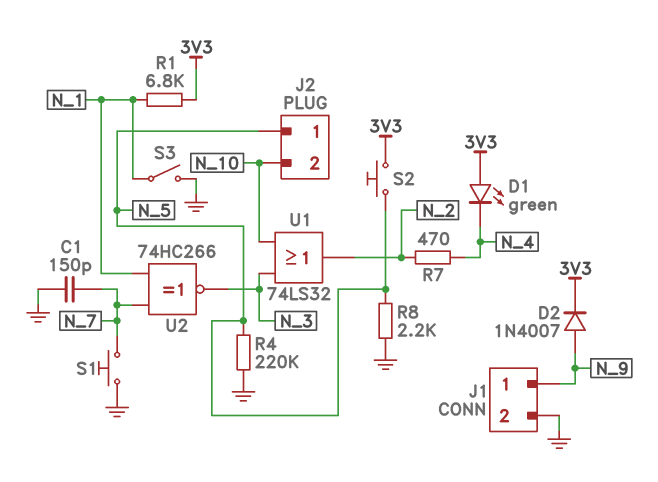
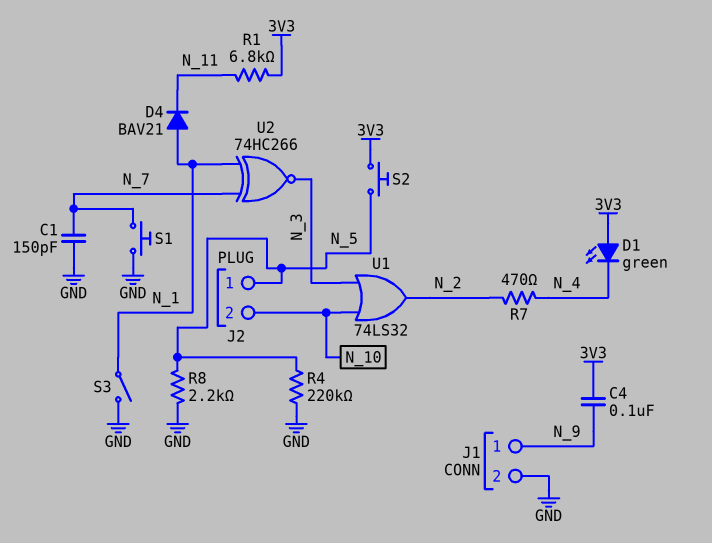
C4: none -> 100nF (3V3, N_9)
D2: diode 1N4007 (A N_9, K 3V3) -> none
D4: none -> diode BAV21 (A N_1, K N_11)
R1: 6.8k (3V3, N_1) -> 6.8k (3V3, N_11)

